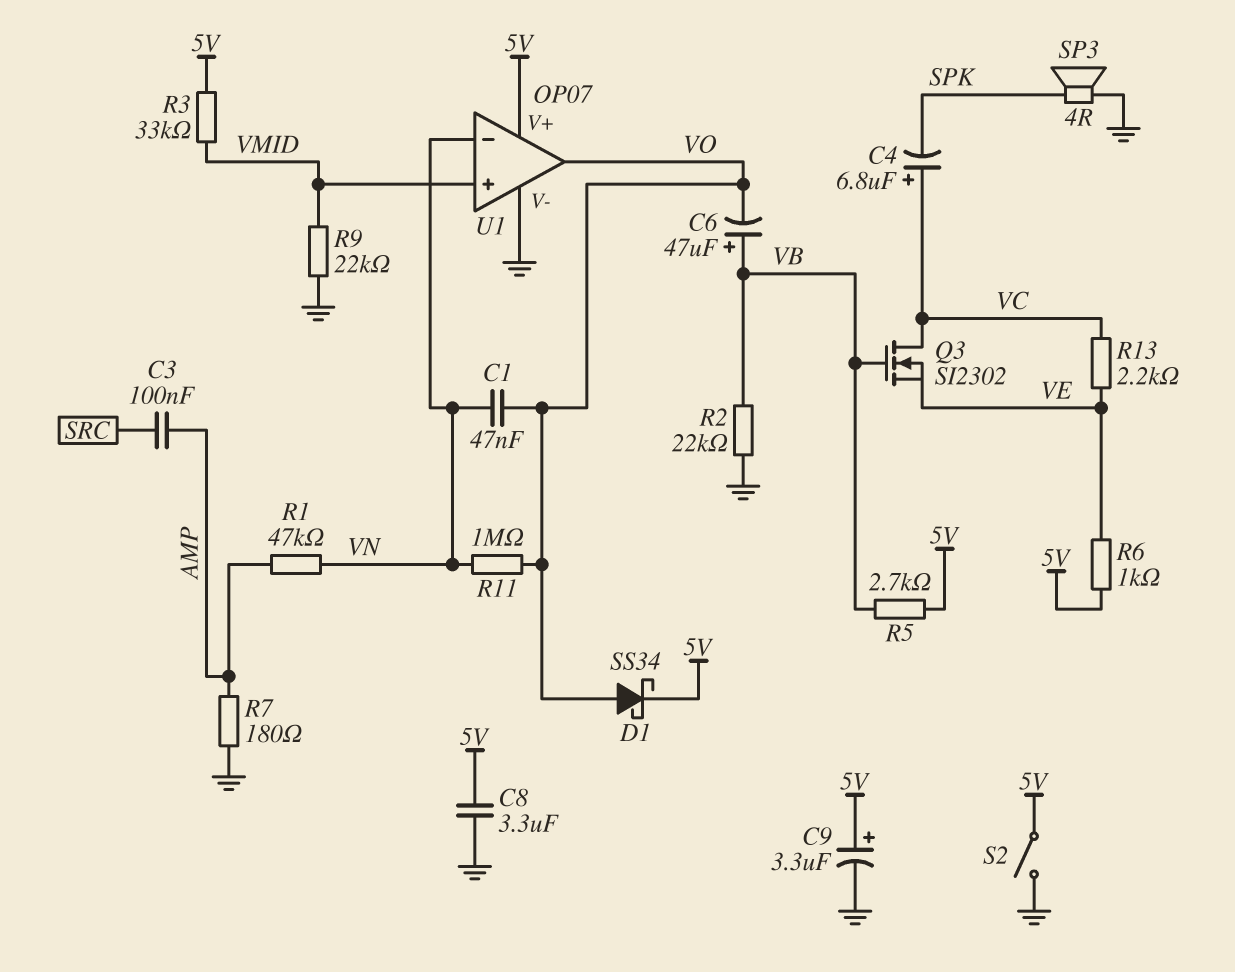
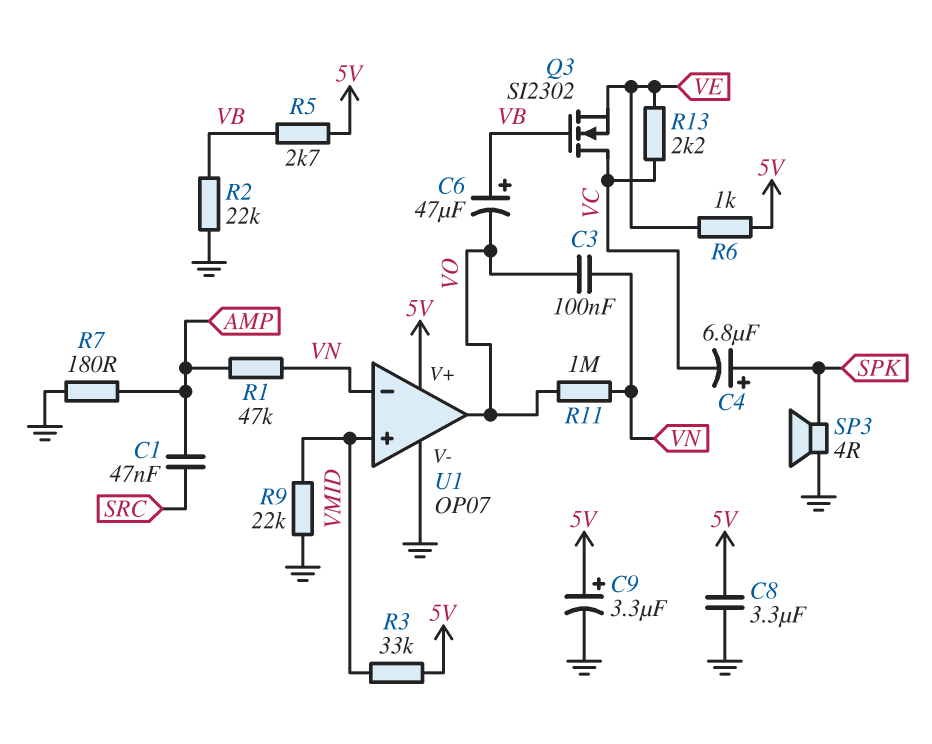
C1: 47nF (VN, VO) -> 47nF (AMP, SRC)
C3: 100nF (AMP, SRC) -> 100nF (VN, VO)
C4: 6.8uF (plus VC, minus SPK) -> 6.8uF (plus SPK, minus VC)
D1: schottky SS34 (A VO, K 5V) -> none
S2: switch (5V, GND) -> none

